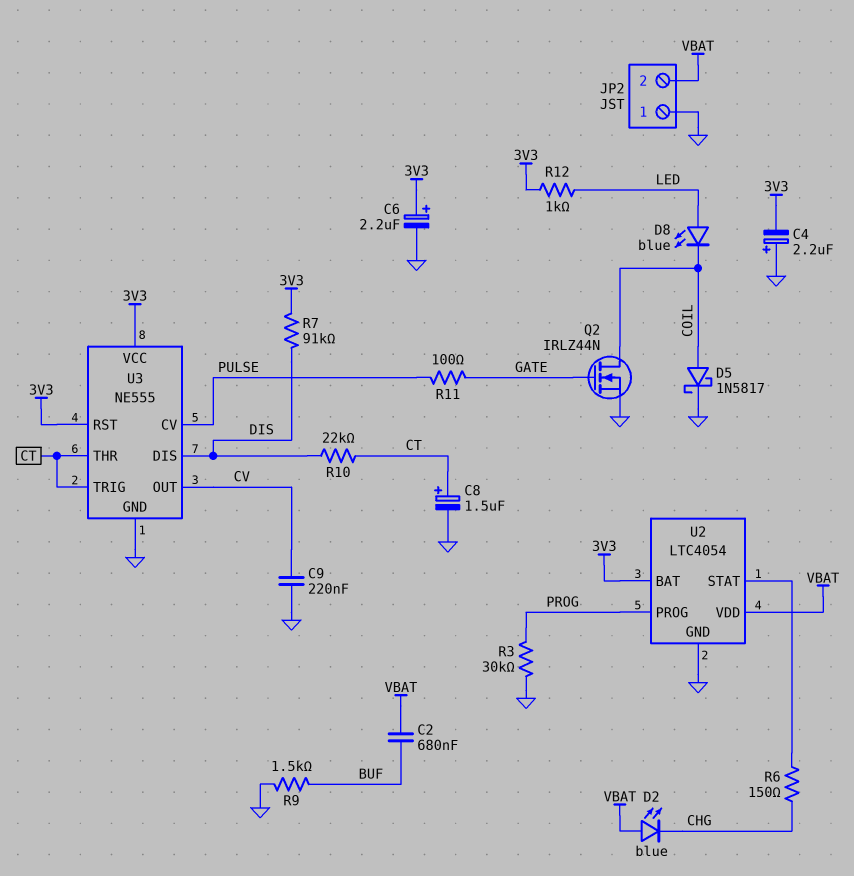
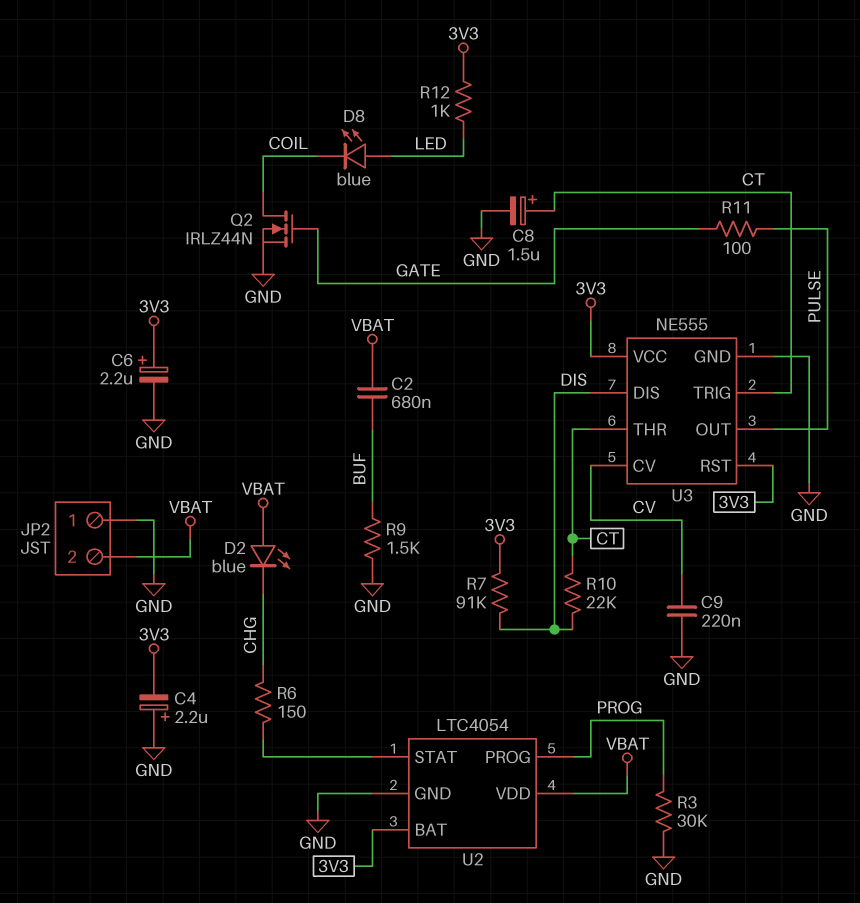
D5: schottky 1N5817 (A COIL, K GND) -> none
U3 pin CV: PULSE -> CV
U3 pin OUT: CV -> PULSE

